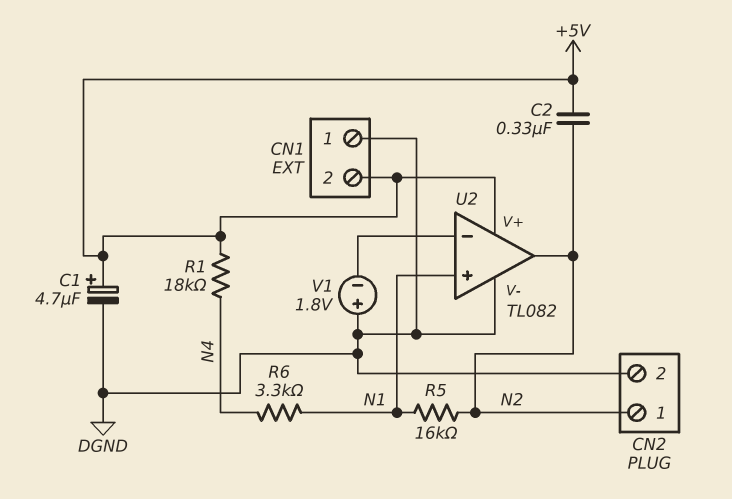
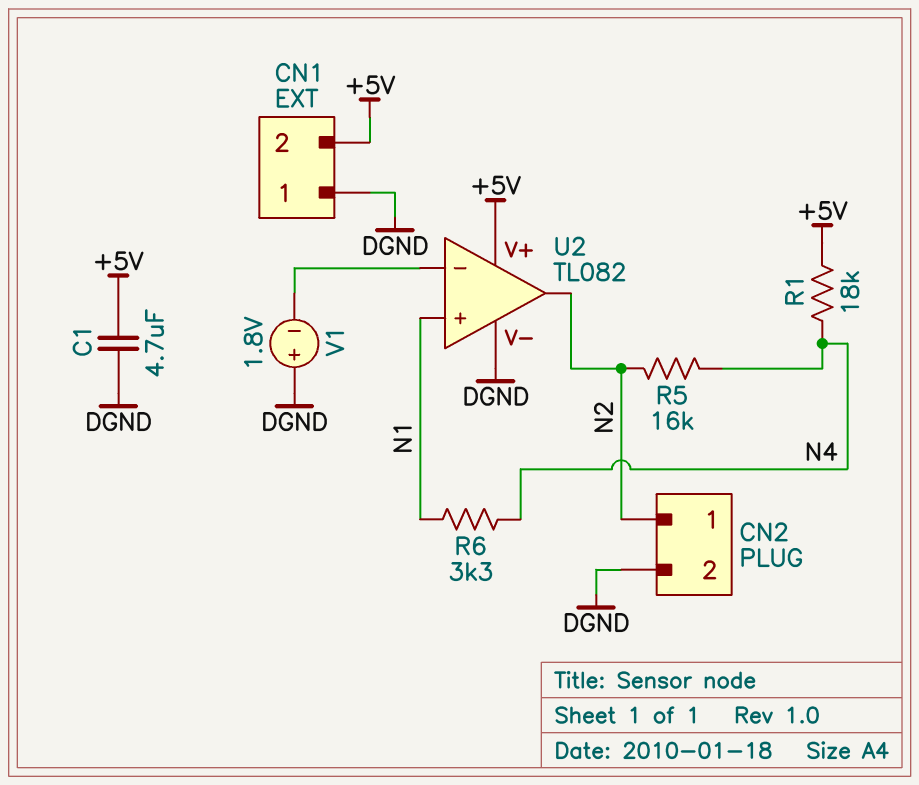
C1: 4.7uF (plus +5V, minus DGND) -> 4.7uF (+5V, DGND)
C2: 330nF (+5V, N2) -> none
R5: 16k (N1, N2) -> 16k (N2, N4)

